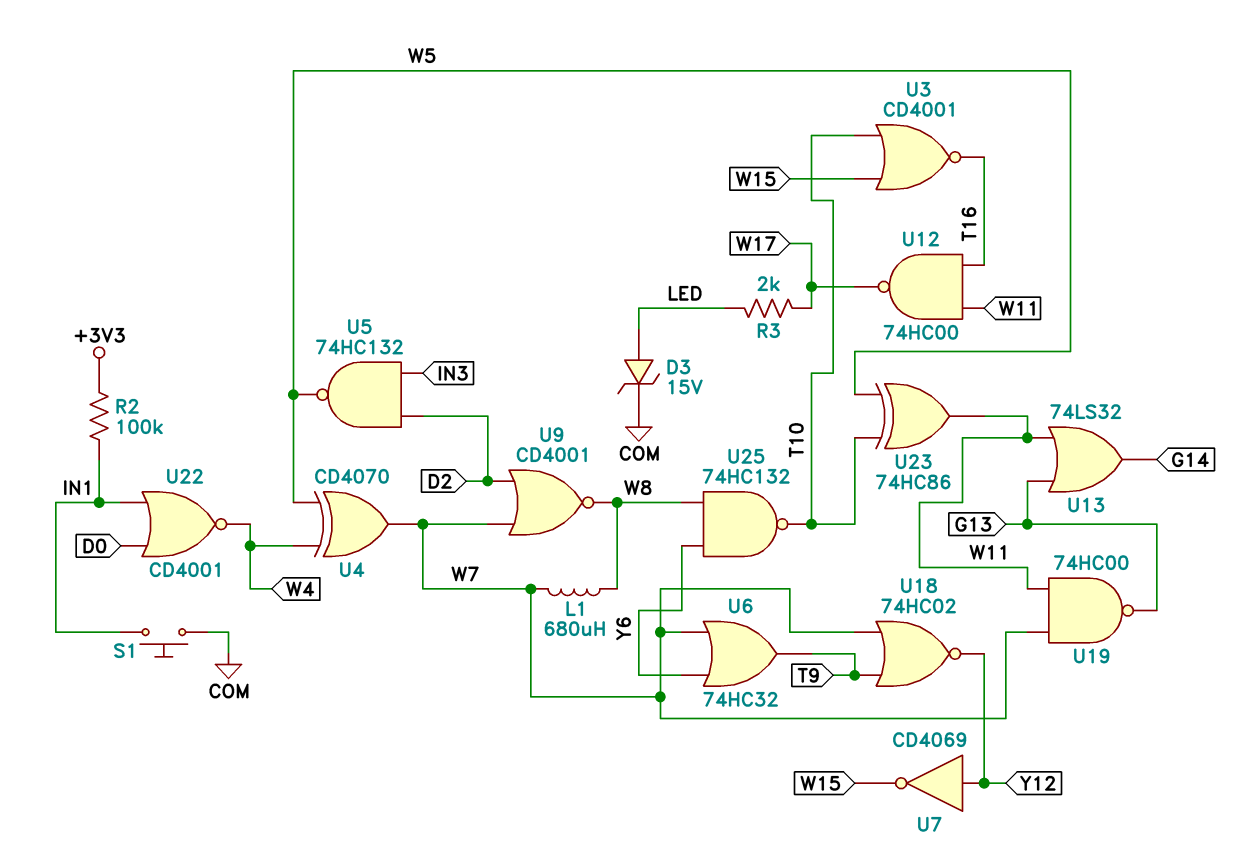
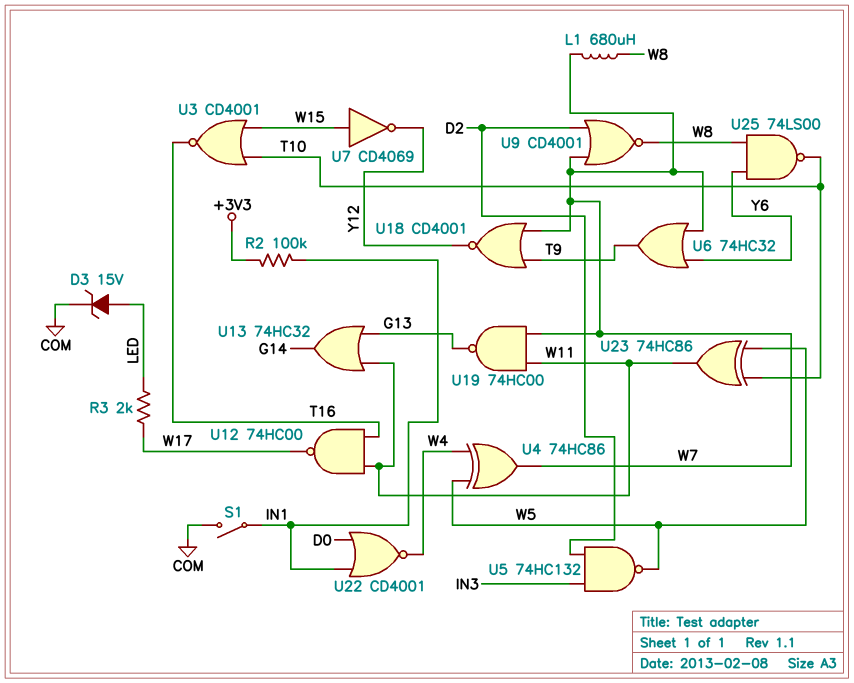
S1: button (COM, IN1) -> switch (COM, IN1)
U4: XOR CD4070 (in W4, in W5, out W7) -> XOR 74HC86 (in W4, in W5, out W7)
U7: NOT CD4069 (in Y12, out W15) -> NOT CD4069 (in W15, out Y12)
U13: OR 74LS32 (in G13, in W11, out G14) -> OR 74HC32 (in G13, in W11, out G14)
U18: NOR 74HC02 (in T9, in W7, out Y12) -> NOR CD4001 (in T9, in W7, out Y12)
U25: NAND 74HC132 (in W8, in Y6, out T10) -> NAND 74LS00 (in W8, in Y6, out T10)

